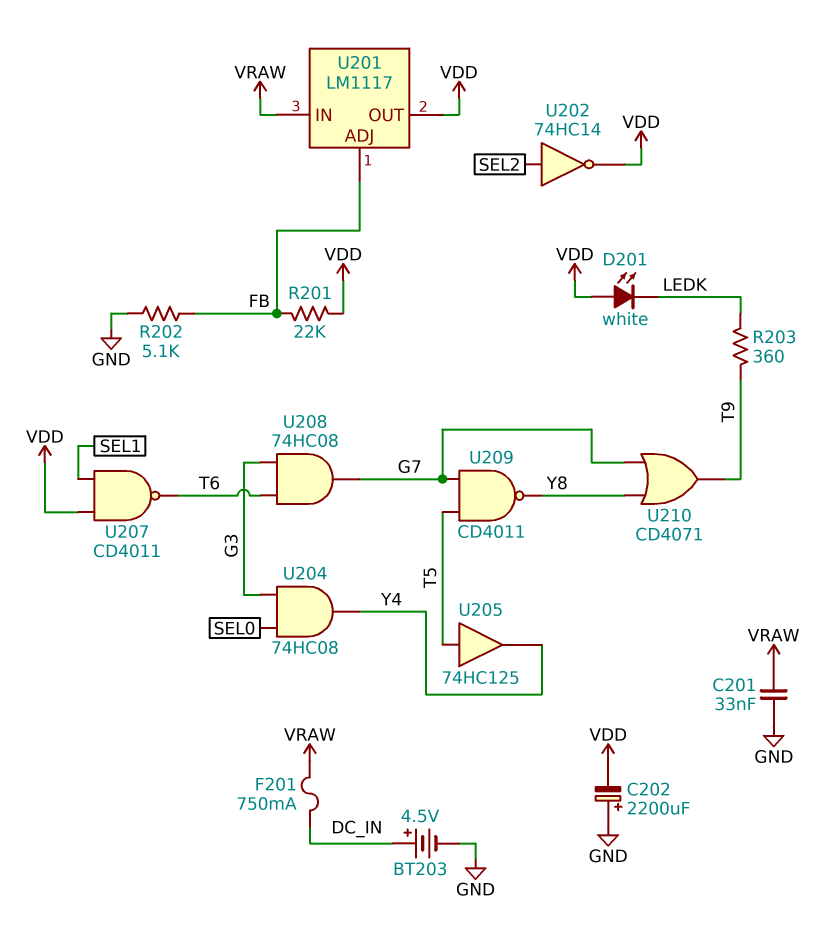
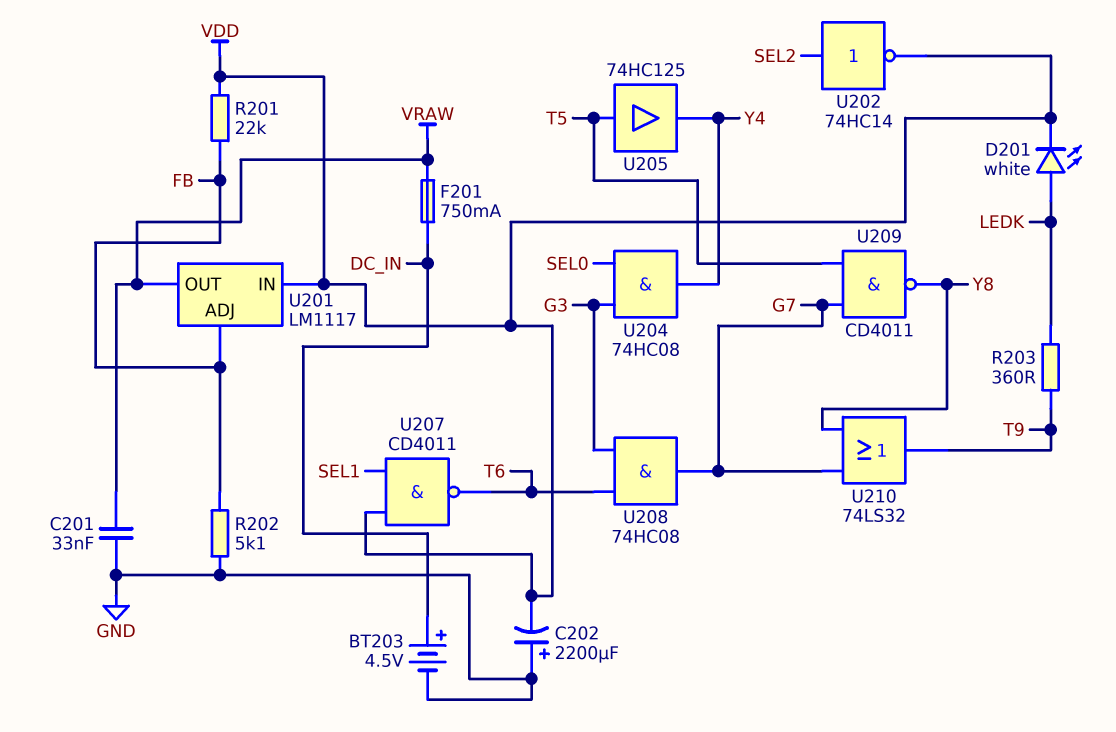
D201: LED white (A VDD, K LEDK) -> LED white (A LEDK, K VDD)
U201 pin IN: VRAW -> VDD
U201 pin OUT: VDD -> VRAW
U210: OR CD4071 (in G7, in Y8, out T9) -> OR 74LS32 (in G7, in Y8, out T9)

